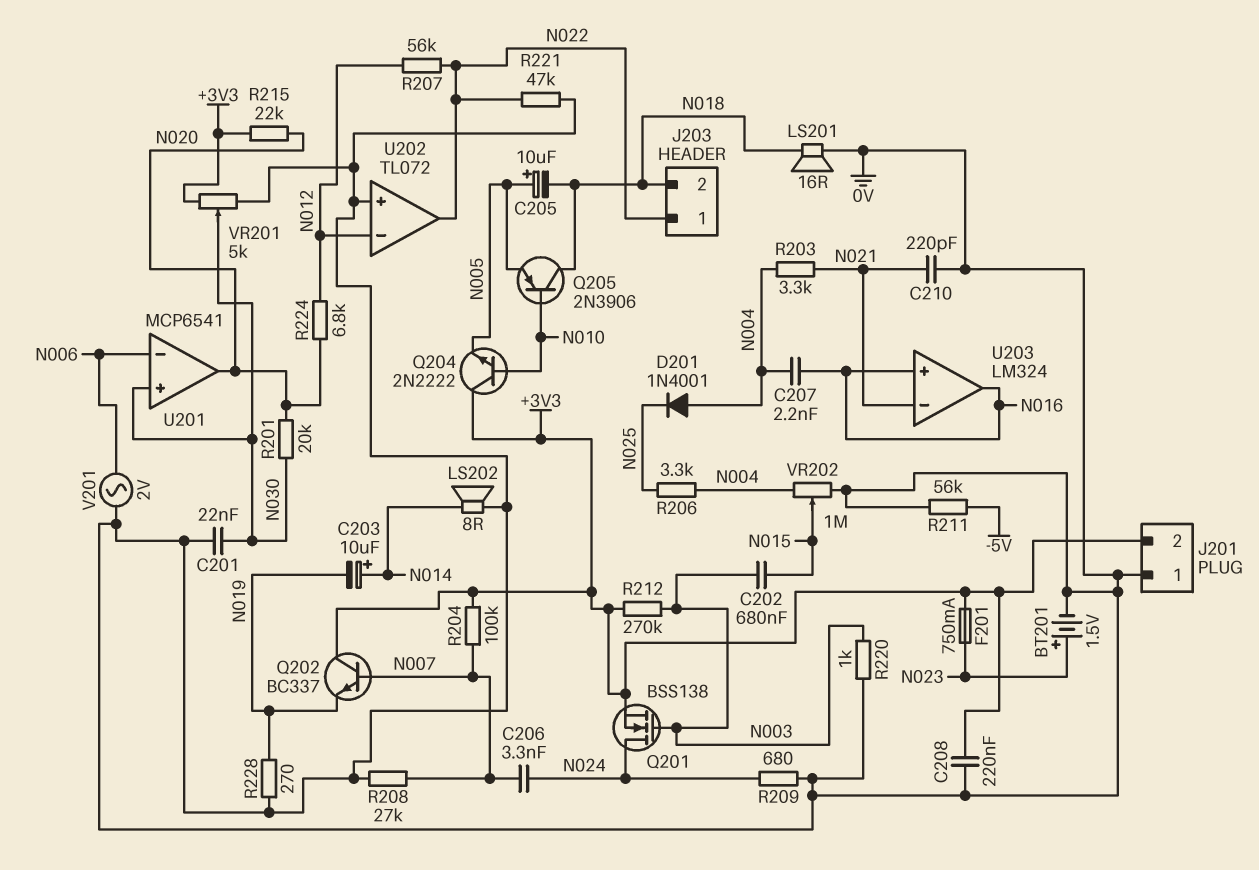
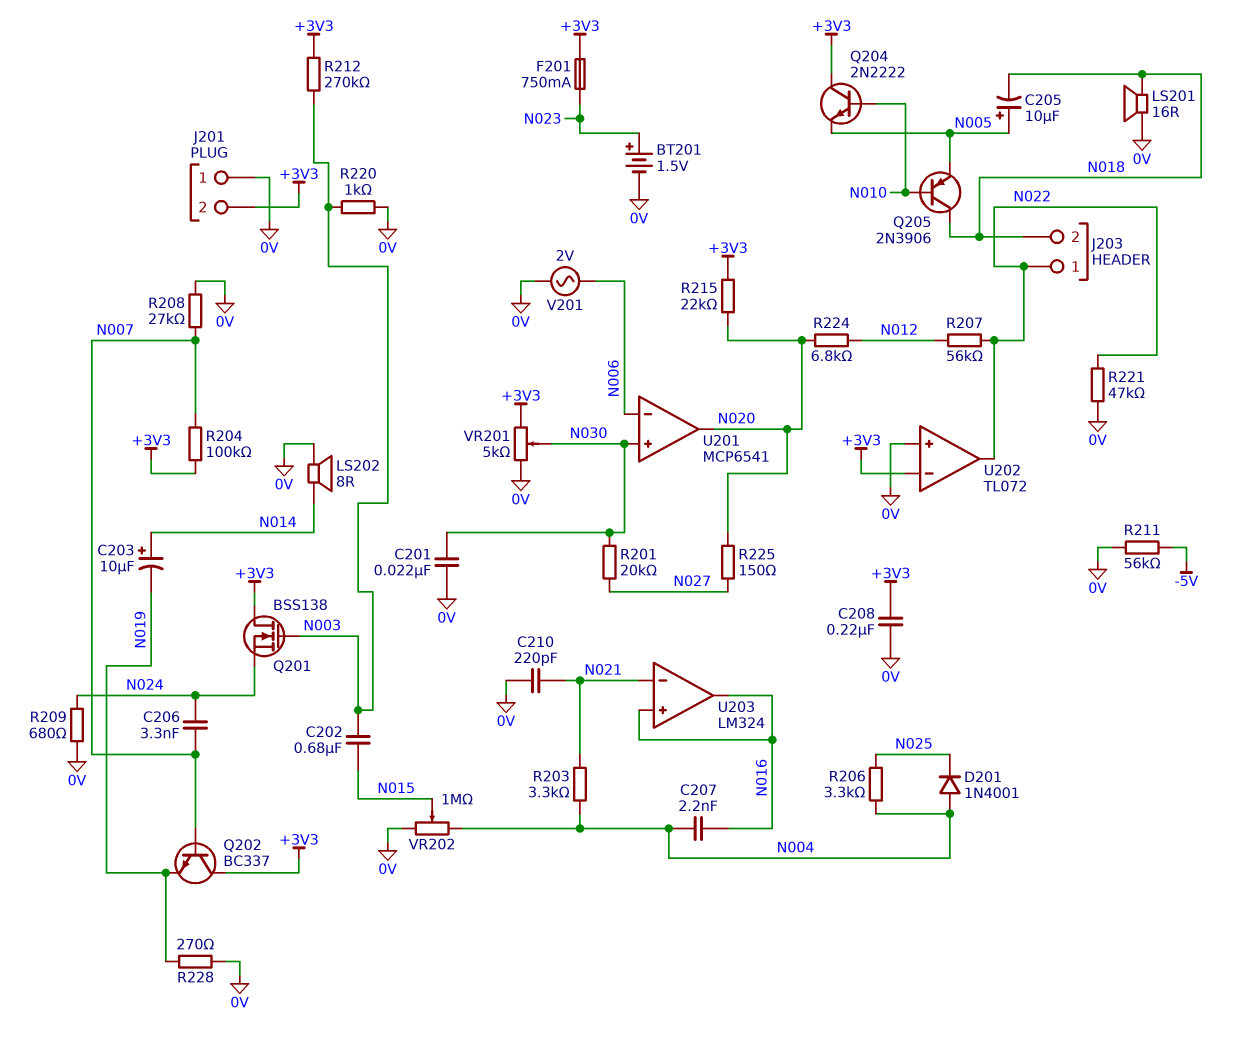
Q201: NMOS BSS138 (G N003, D N024, S +3V3) -> NMOS BSS138 (G N003, D +3V3, S N024)
R201: 20k (N020, N030) -> 20k (N027, N030)
R225: none -> 150 (N020, N027)
U202 pin in-: N012 -> +3V3

